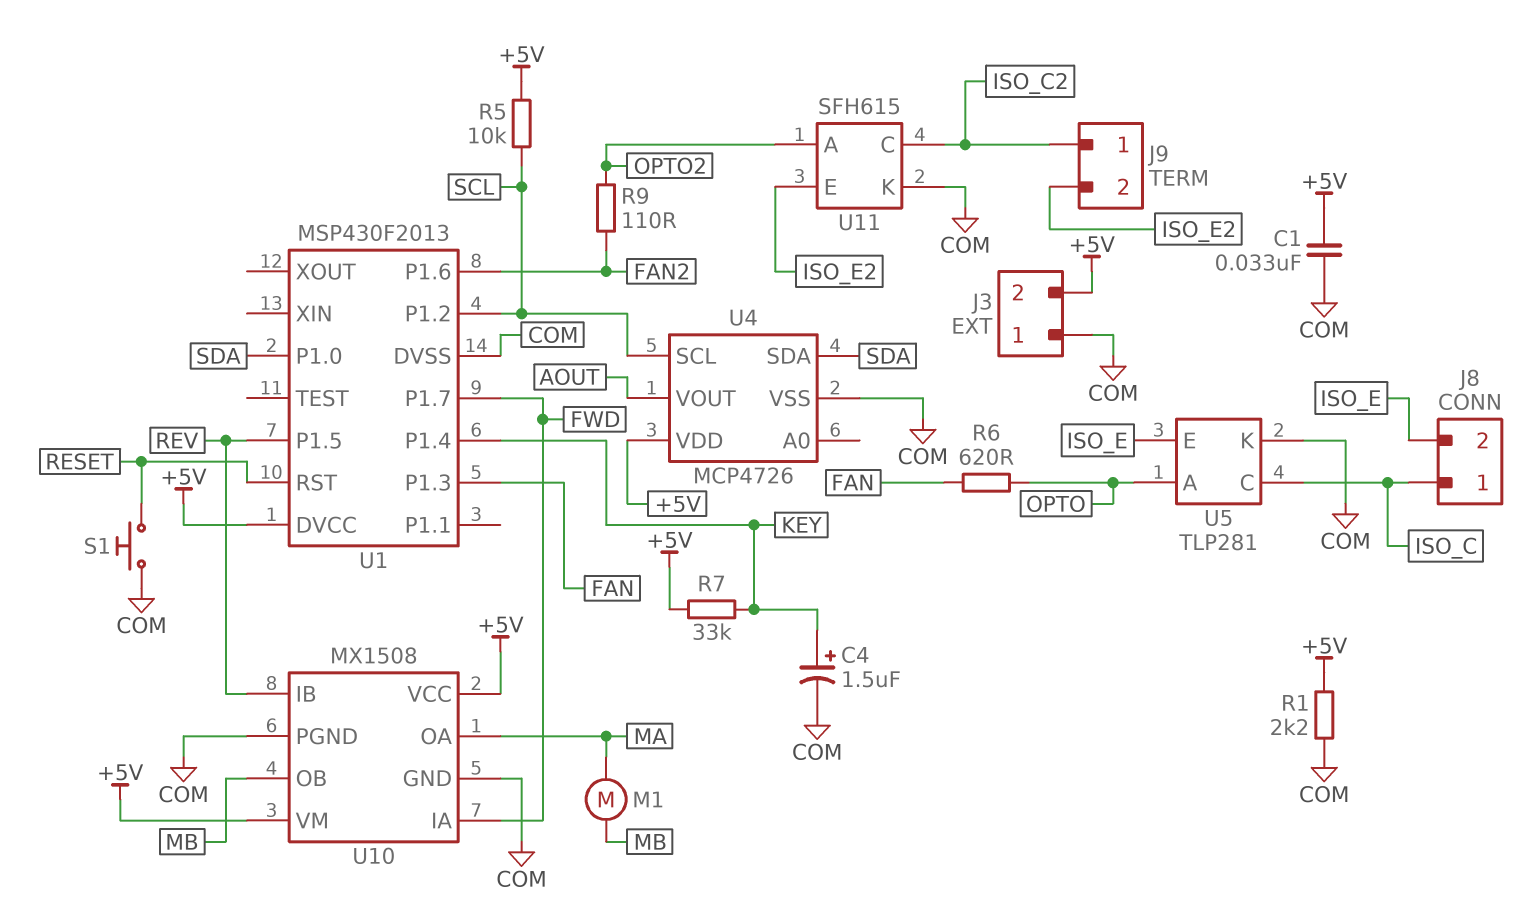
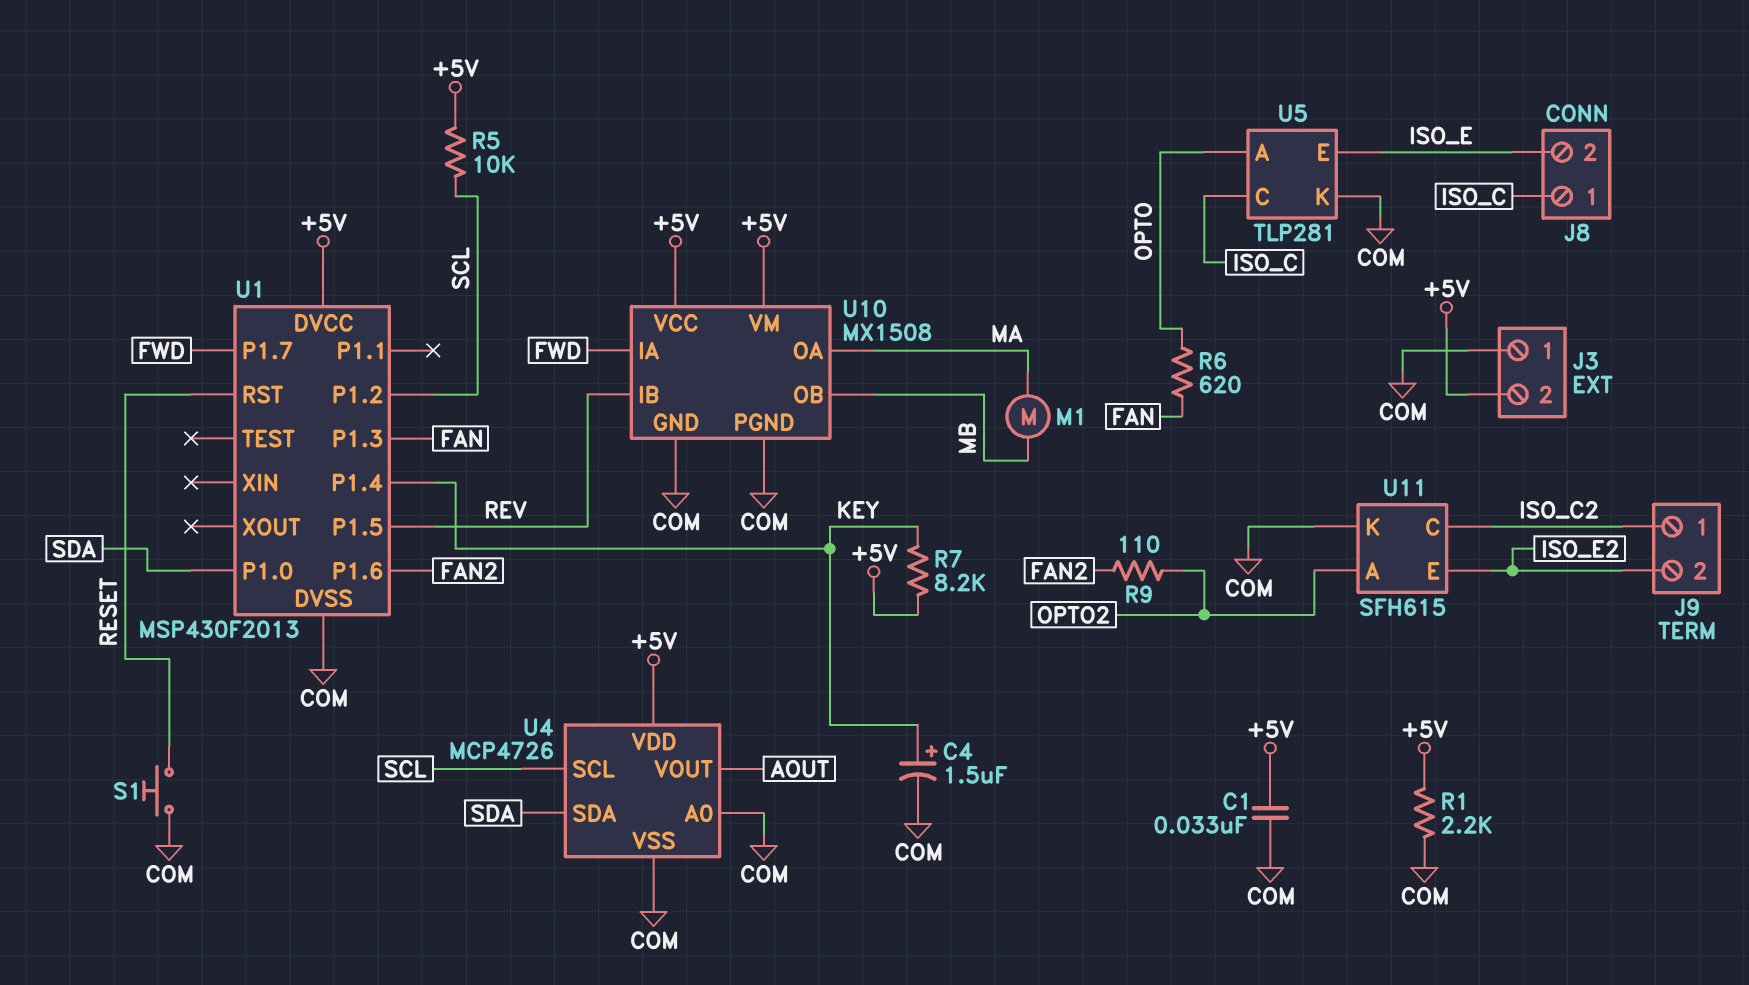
R7: 33k (+5V, KEY) -> 8.2k (+5V, KEY)
U4 pin A0: none -> COM

